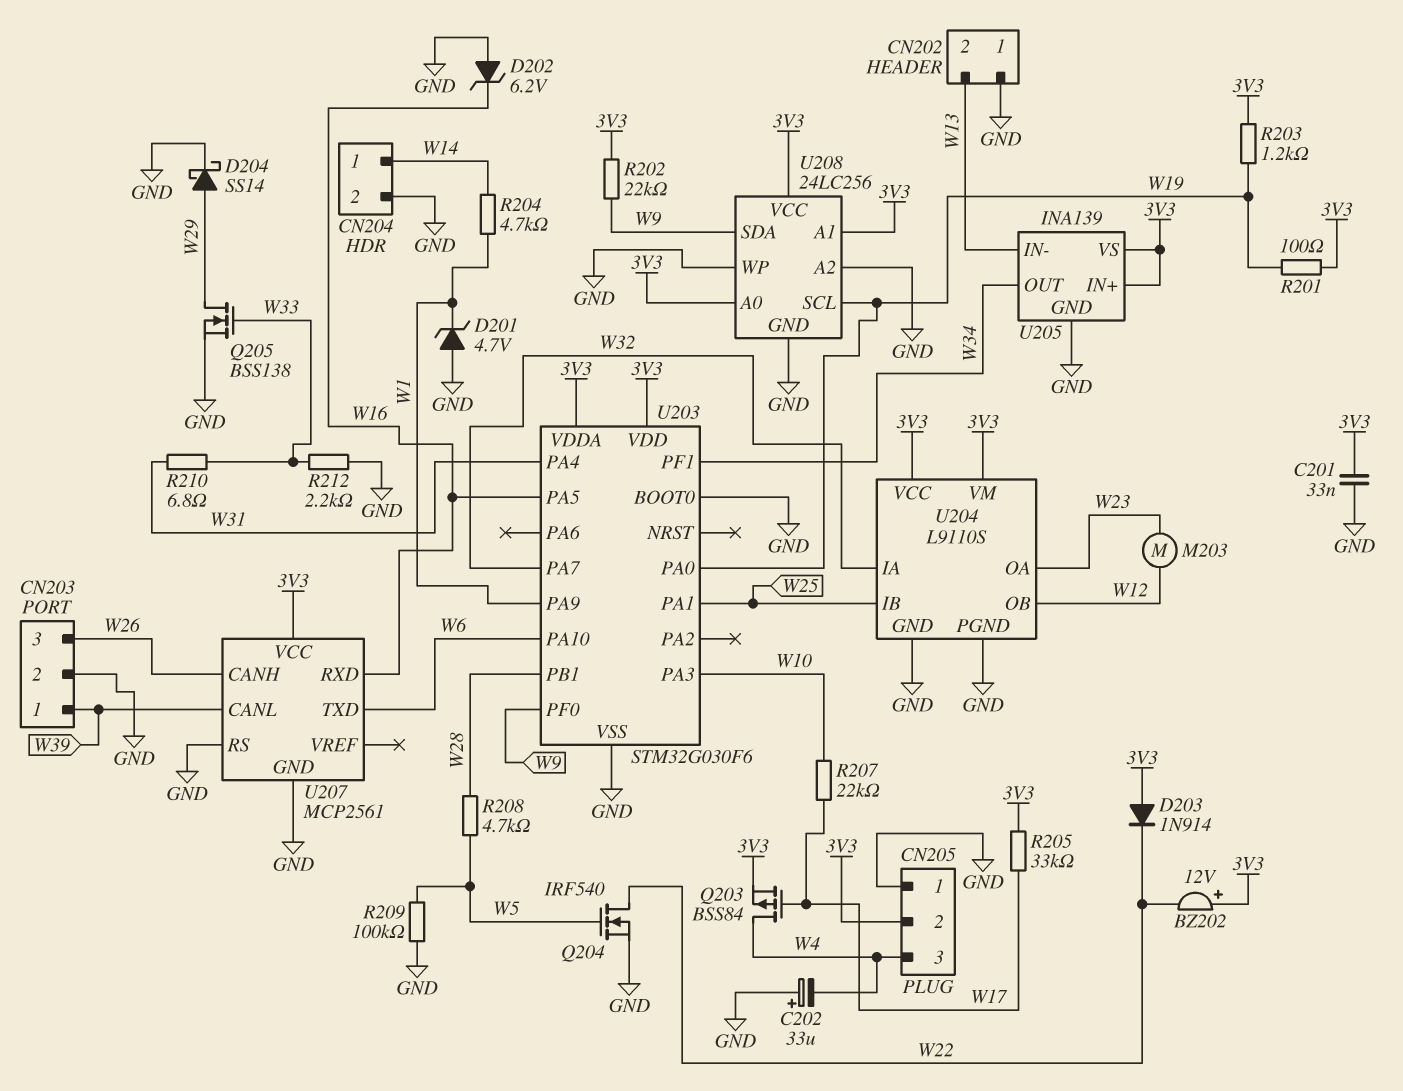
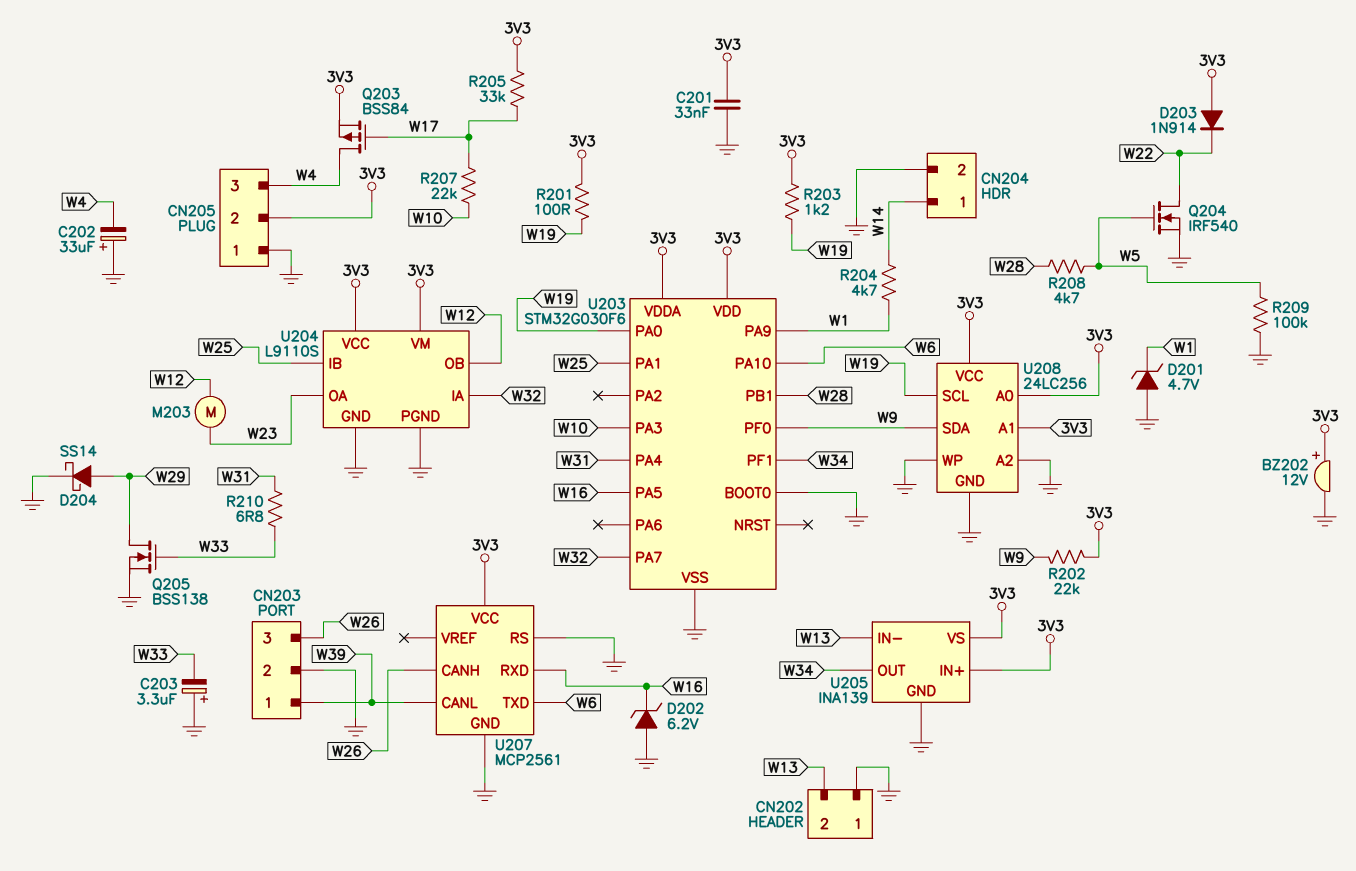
BZ202: buzzer 12V (plus 3V3, minus W22) -> buzzer 12V (plus 3V3, minus GND)
C203: none -> 3.3uF (plus GND, minus W33)
R212: 2.2k (GND, W33) -> none

